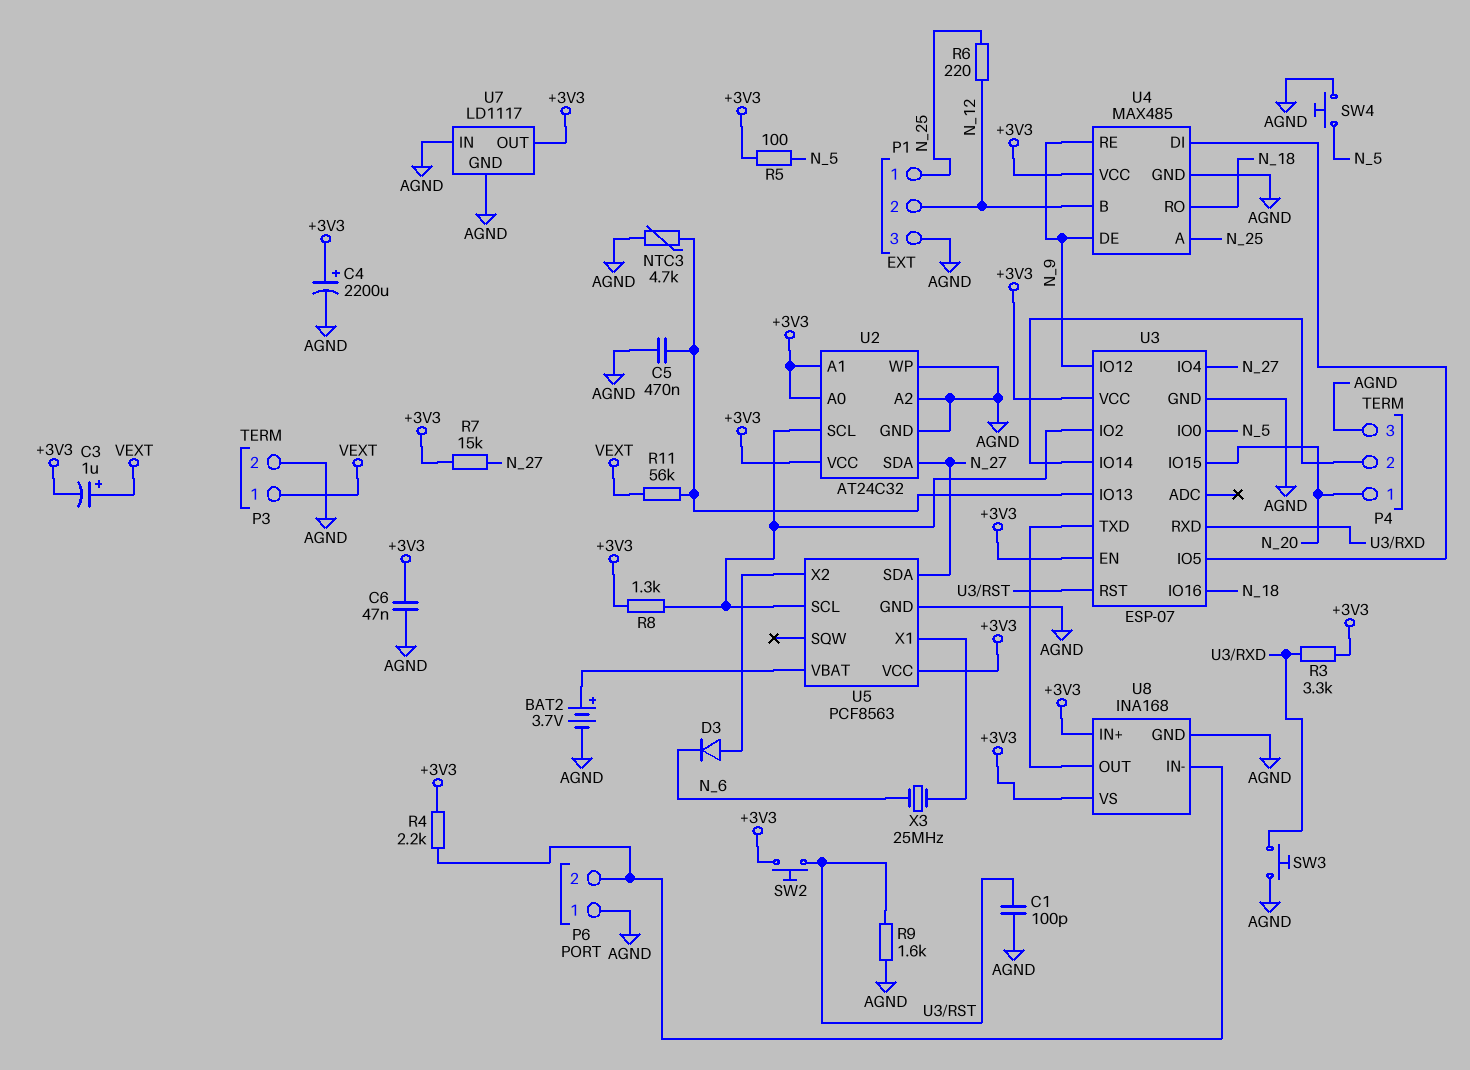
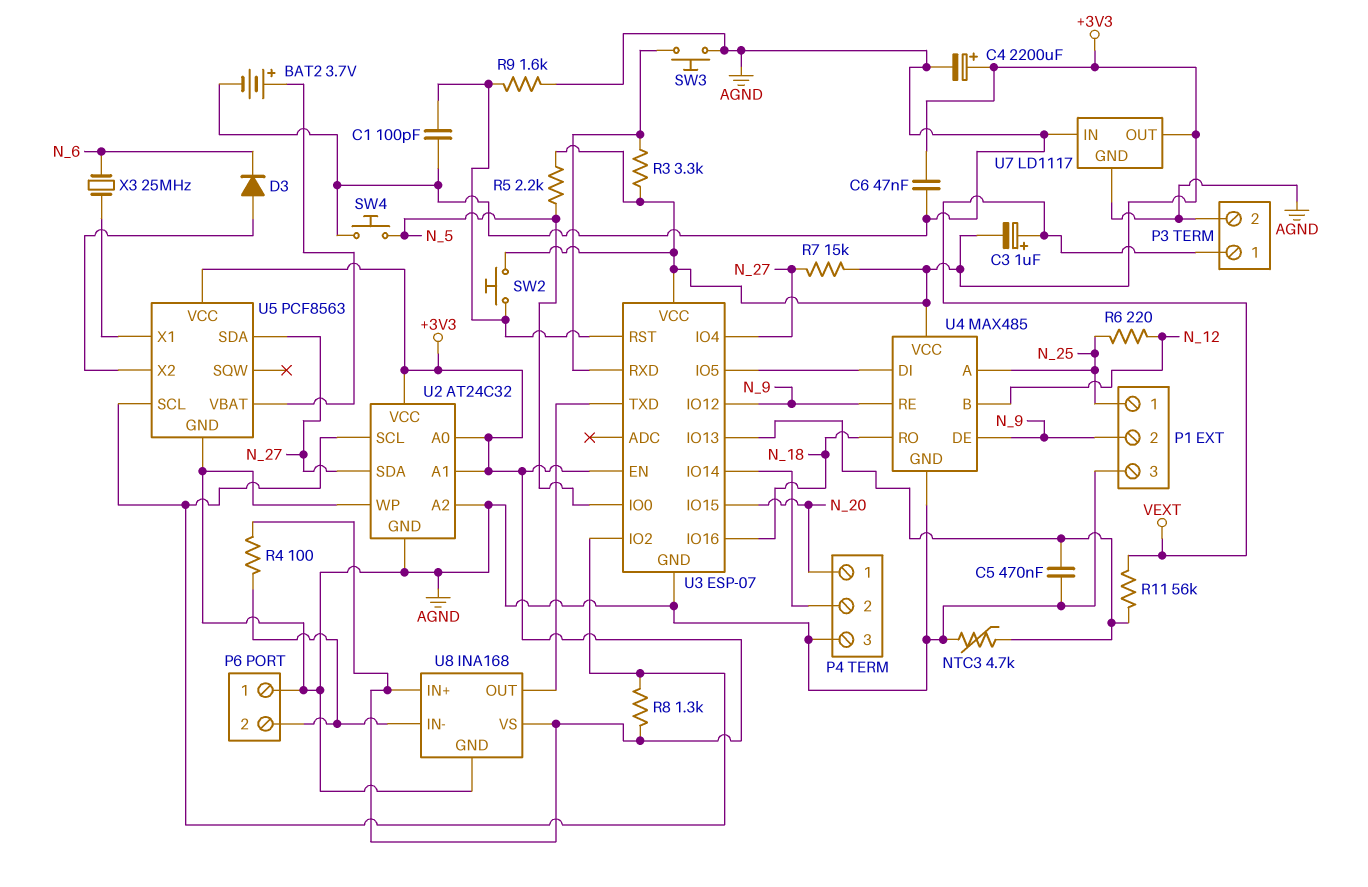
P1 pin 2: N_12 -> N_9
R4: 2.2k (+3V3, P6/2) -> 100 (+3V3, P6/2)
R5: 100 (+3V3, N_5) -> 2.2k (+3V3, N_5)

